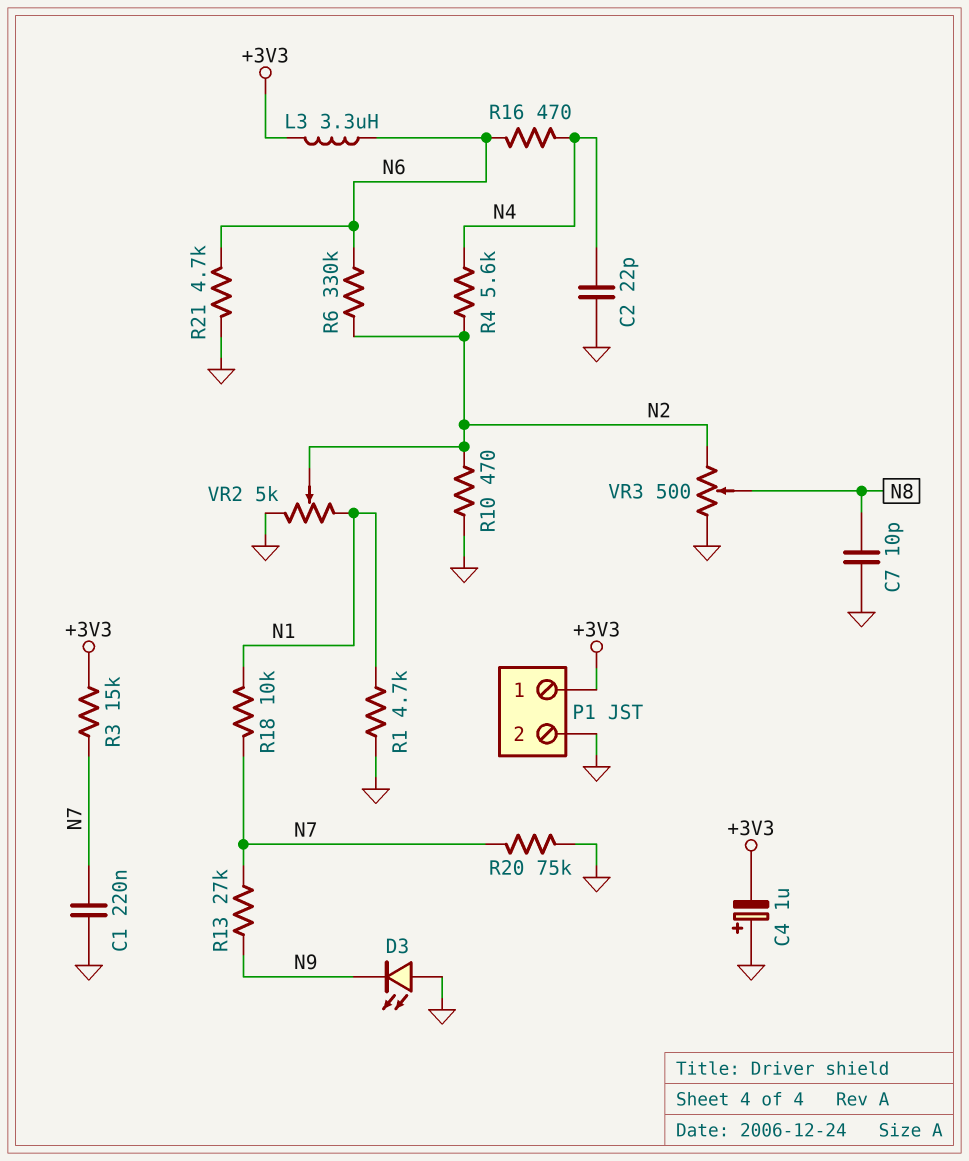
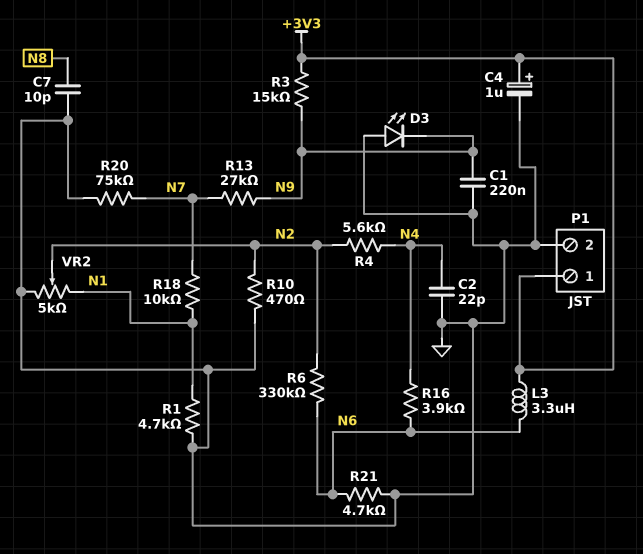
C1: 220nF (GND, N7) -> 220nF (GND, N9)
C4: 1uF (plus GND, minus +3V3) -> 1uF (plus +3V3, minus GND)
R3: 15k (+3V3, N7) -> 15k (+3V3, N9)
R16: 470 (N4, N6) -> 3.9k (N4, N6)
VR3: 500 (GND, N2, wiper N8) -> none

